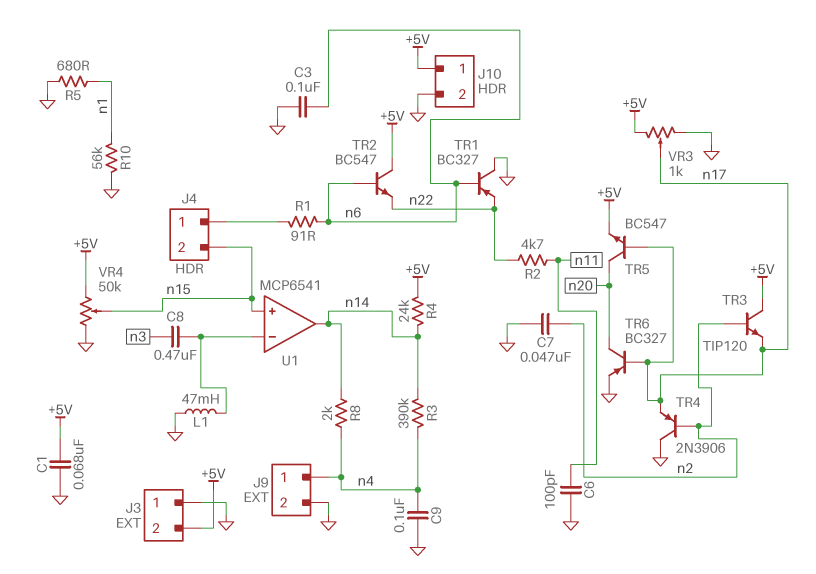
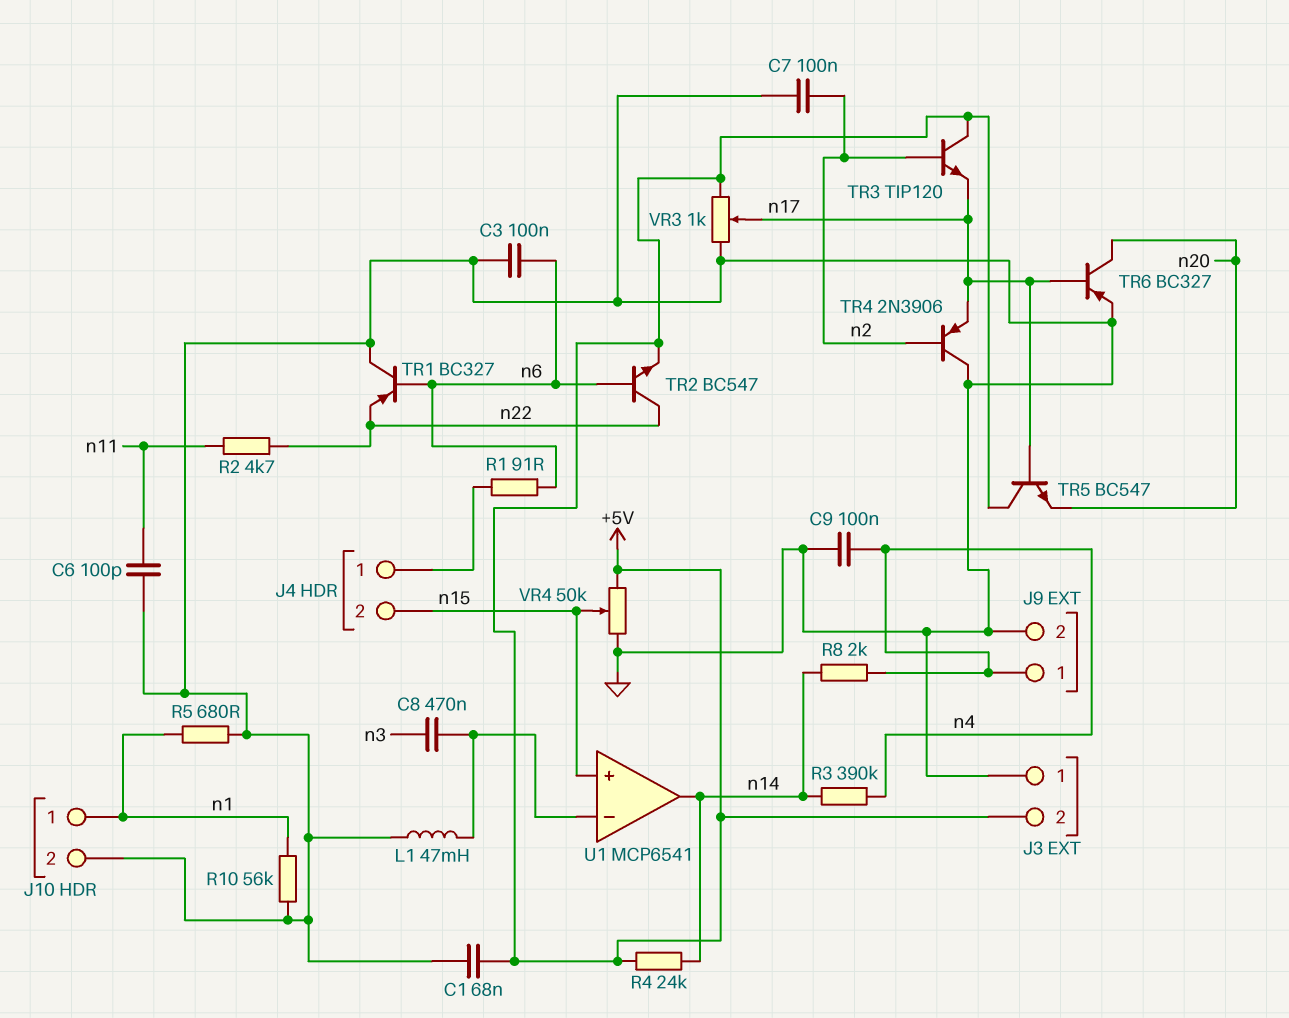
C7: 47nF (GND, n2) -> 100nF (GND, n2)
J10 pin 1: +5V -> n1
TR2: NPN BC547 (B n6, C +5V, E n22) -> NPN BC547 (B n6, C n22, E +5V)
TR5: NPN BC547 (B n17, C n20, E +5V) -> NPN BC547 (B n17, C +5V, E n20)

